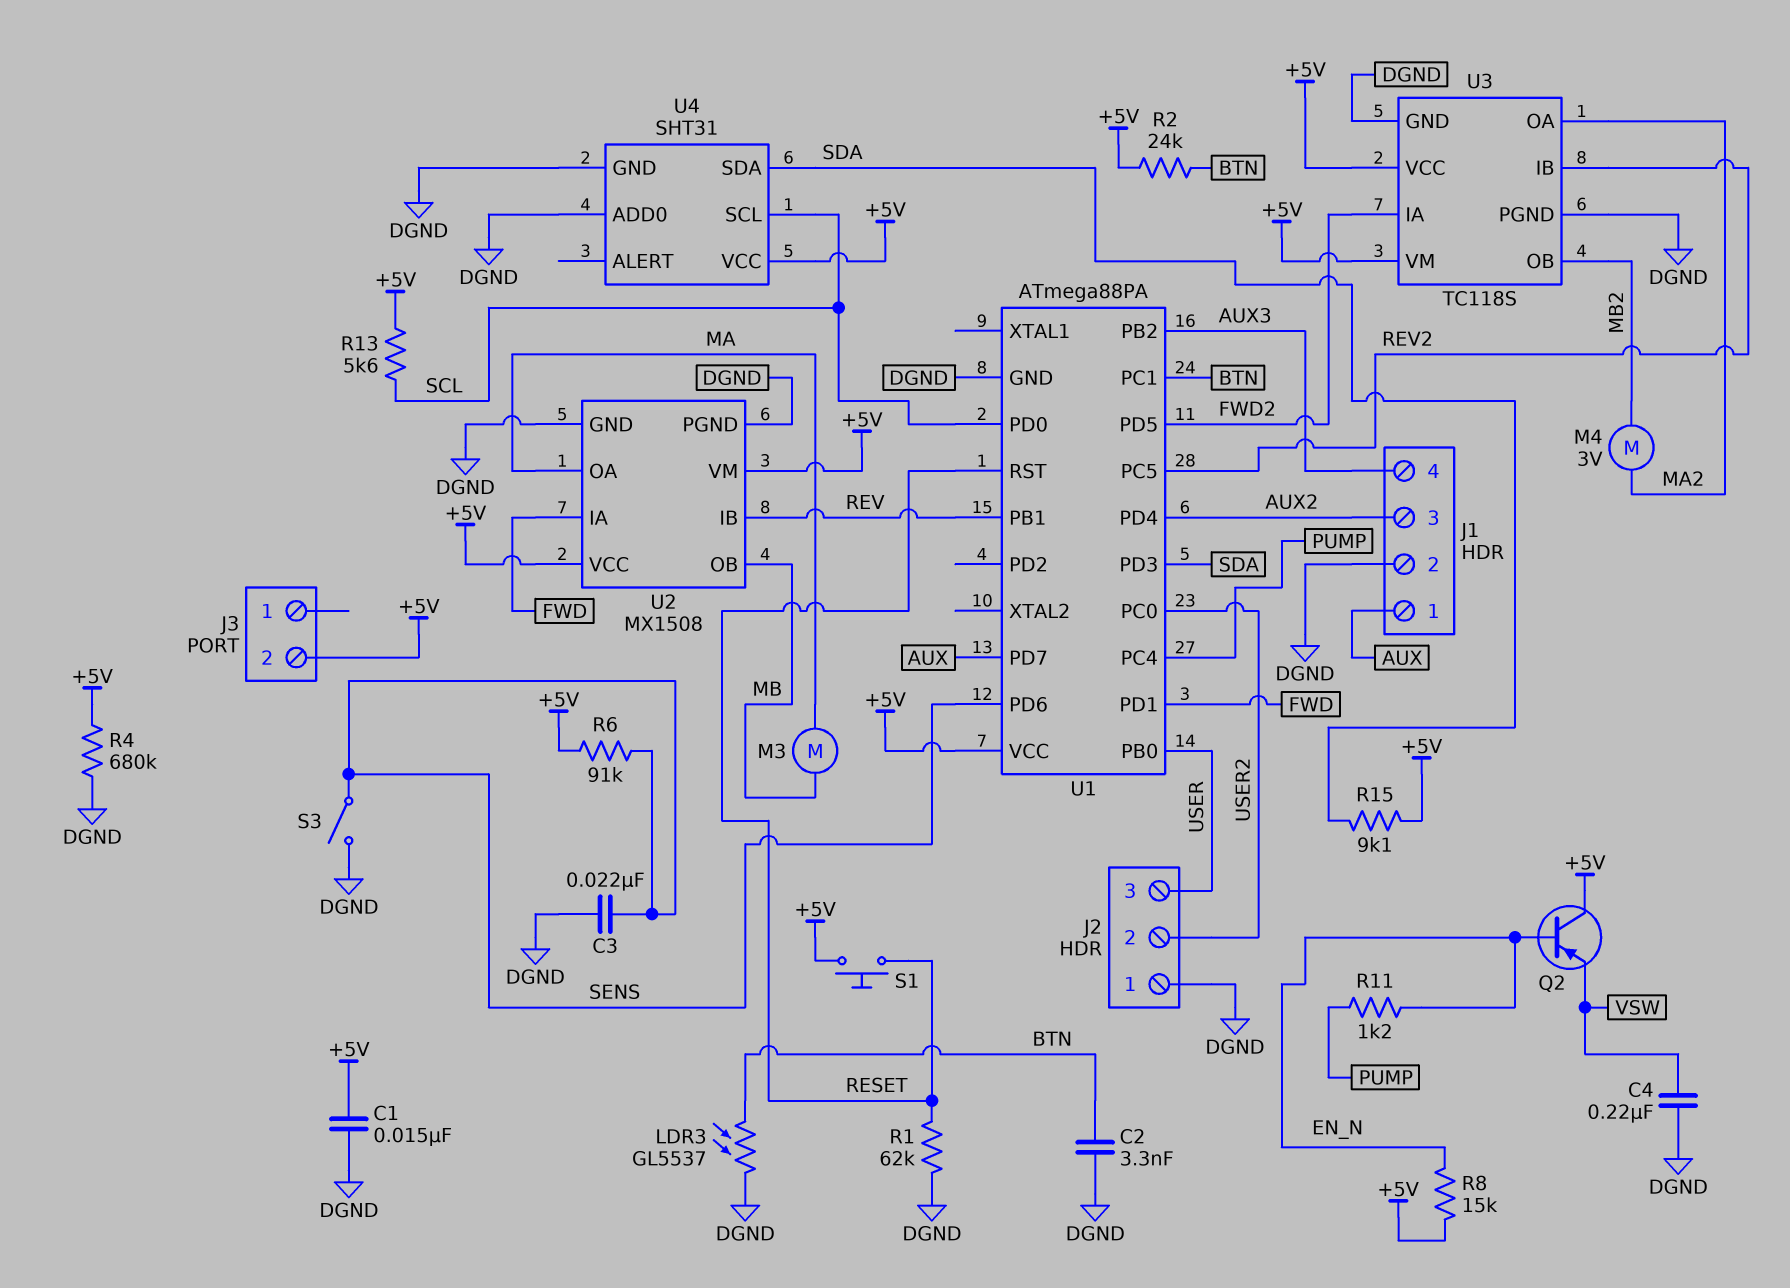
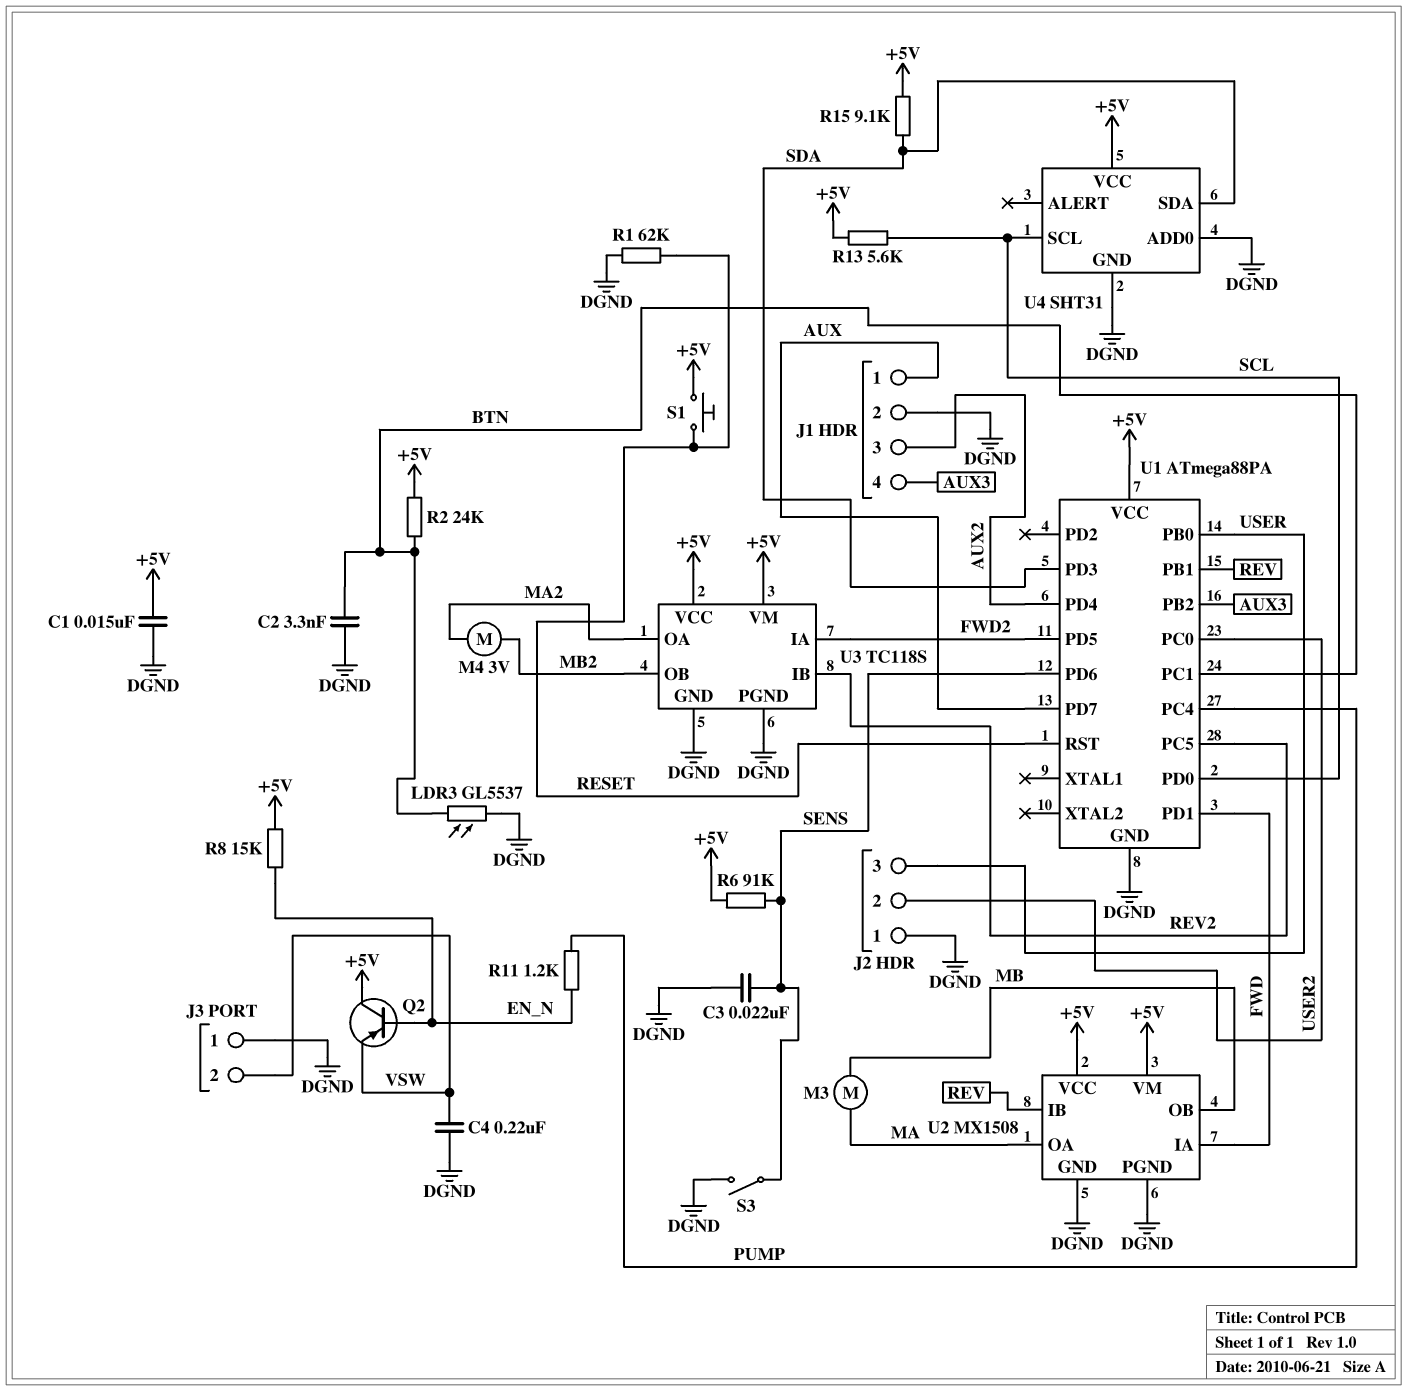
J3 pin 1: none -> DGND
J3 pin 2: +5V -> VSW
R4: 680k (+5V, DGND) -> none

